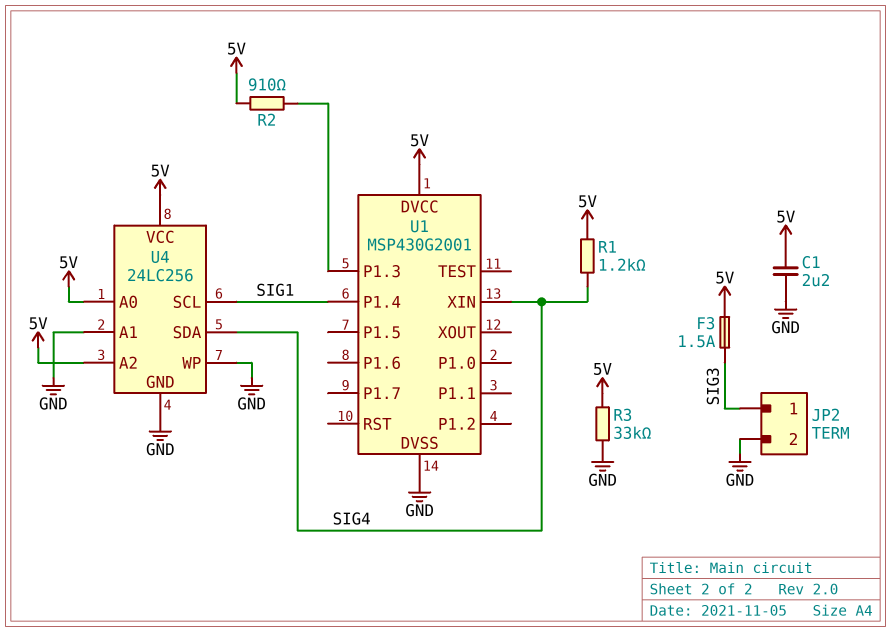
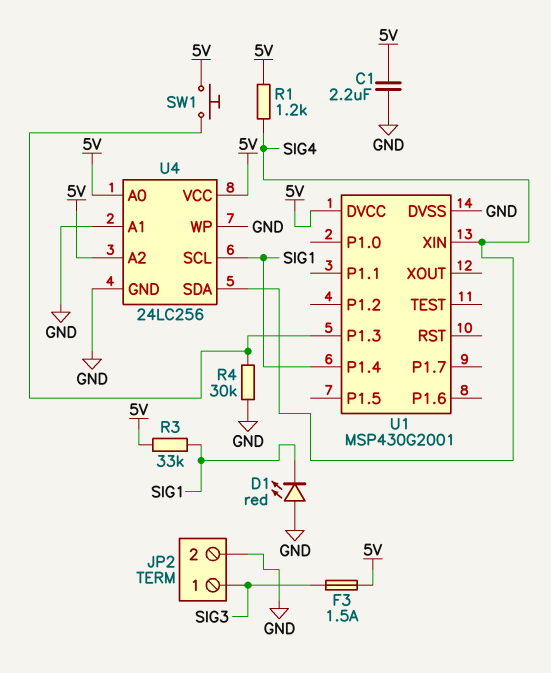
D1: none -> LED red (A GND, K SIG1)
R2: 910 (5V, U1/P1.3) -> none
R3: 33k (5V, GND) -> 33k (5V, SIG1)
R4: none -> 30k (GND, U1/P1.3)
SW1: none -> button (5V, U1/P1.3)

